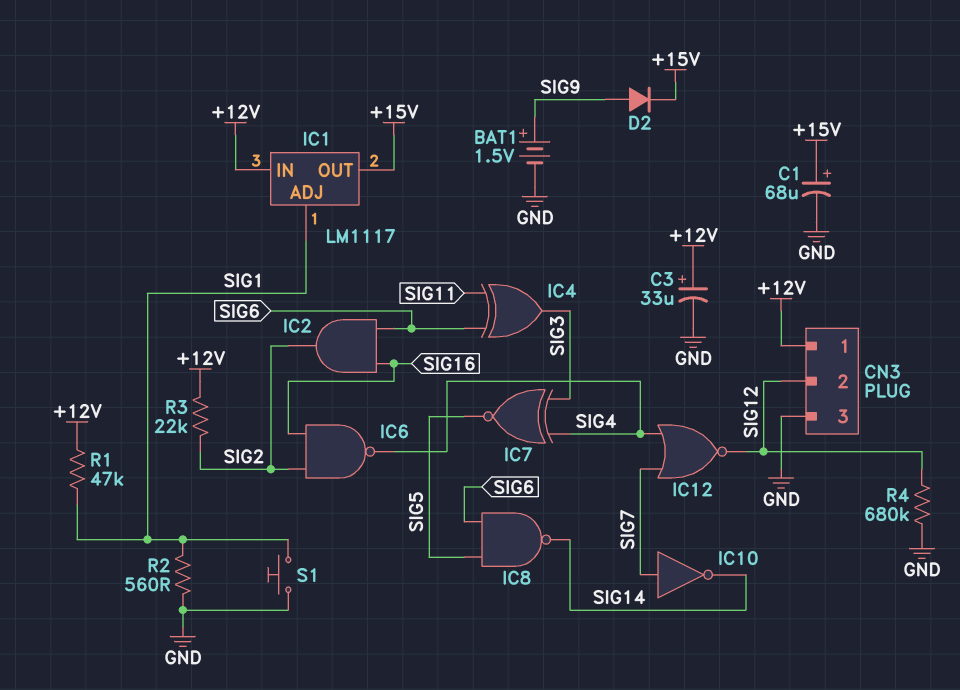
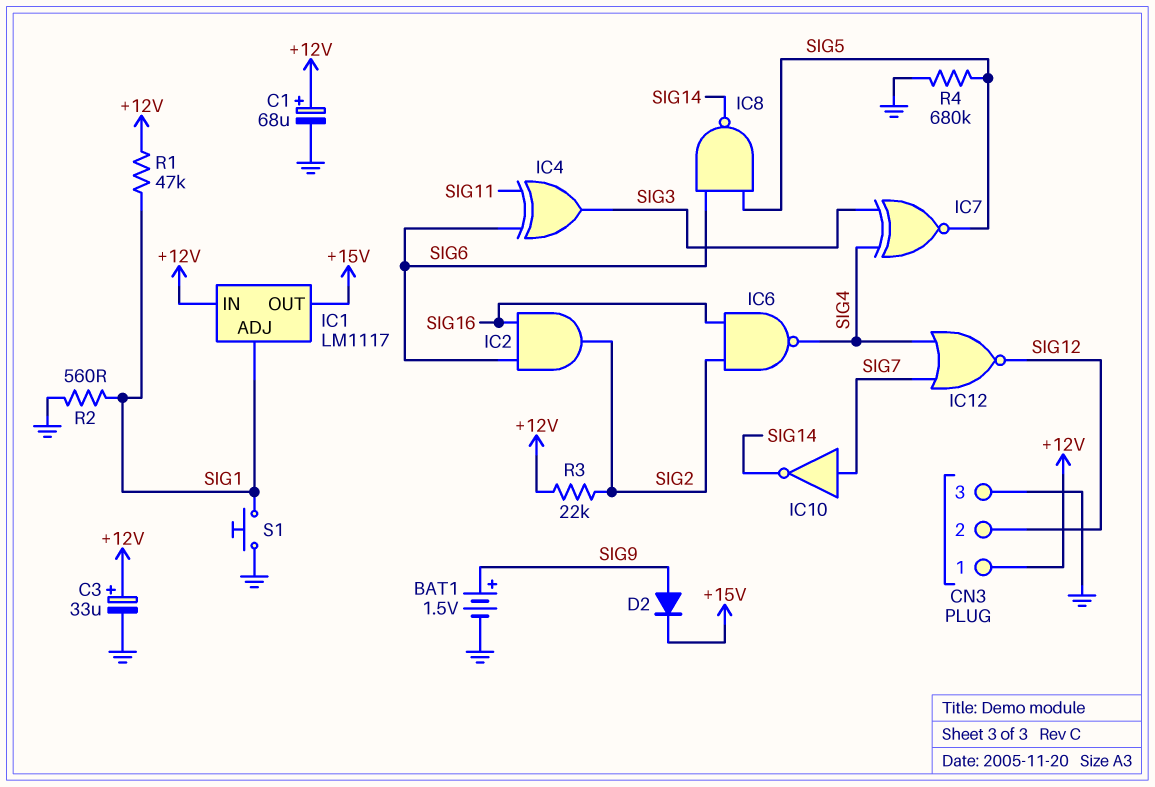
C1: 68uF (plus +15V, minus GND) -> 68uF (plus +12V, minus GND)
R4: 680k (GND, SIG12) -> 680k (GND, SIG5)

